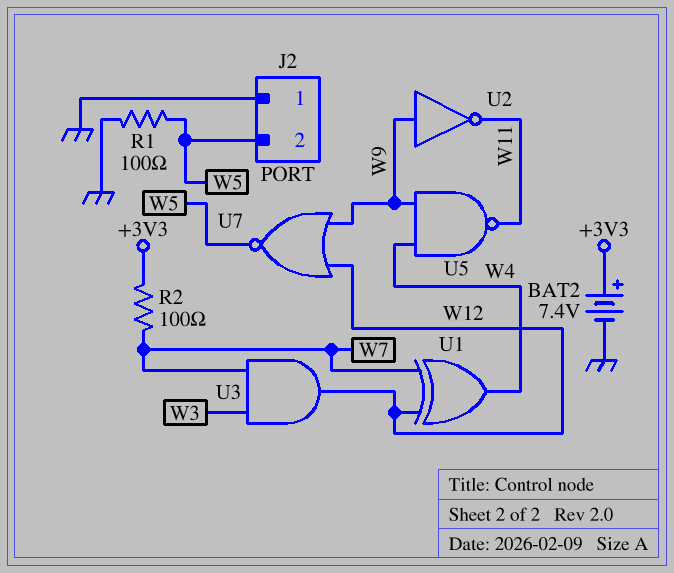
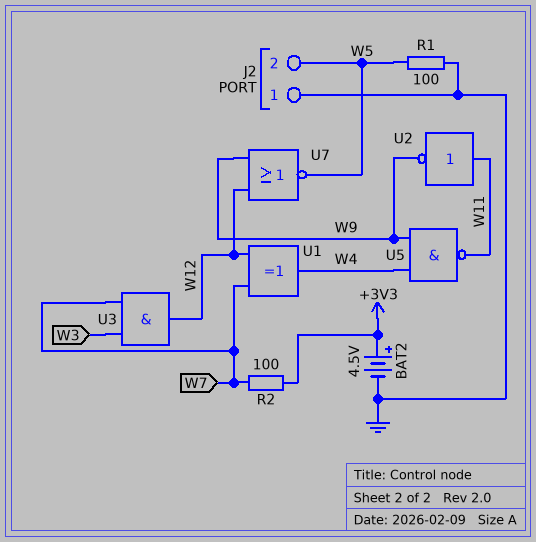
BAT2: 7.4V (plus +3V3, minus GND) -> 4.5V (plus +3V3, minus GND)
U2: NOT (in W9, out W11) -> NOT (in W11, out W9)

